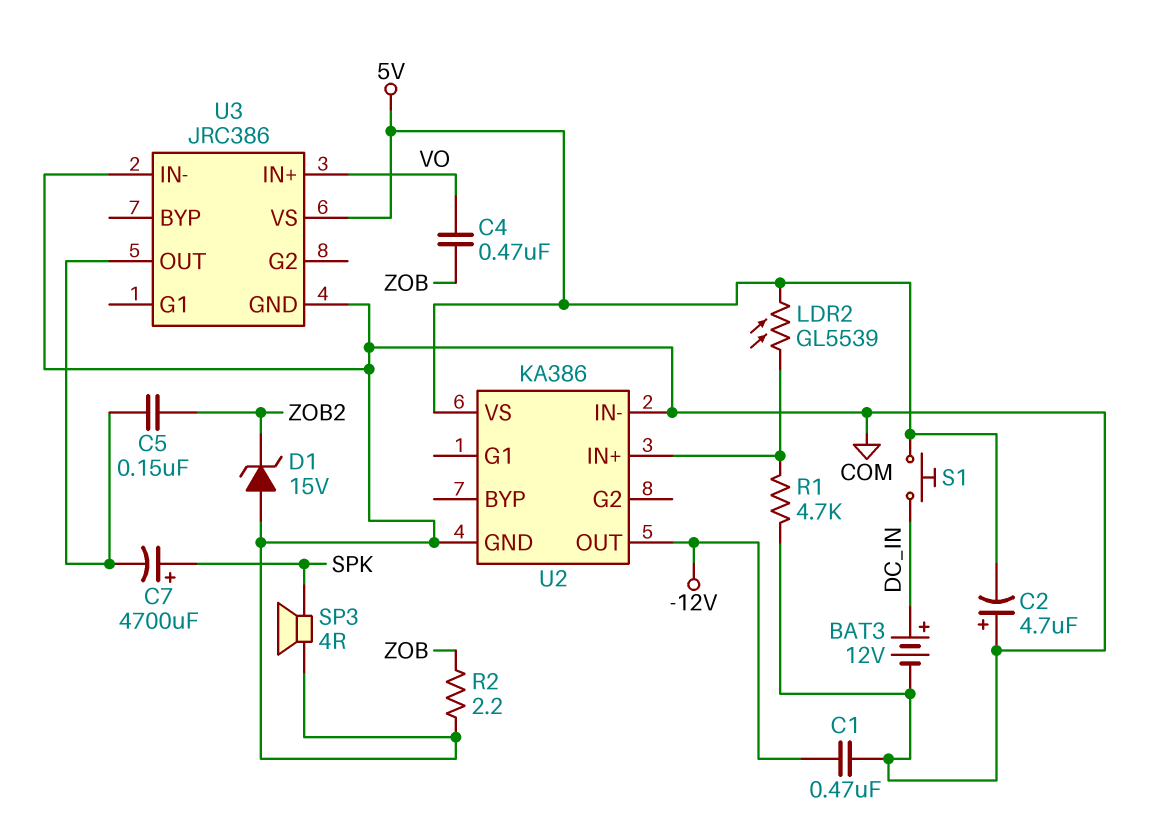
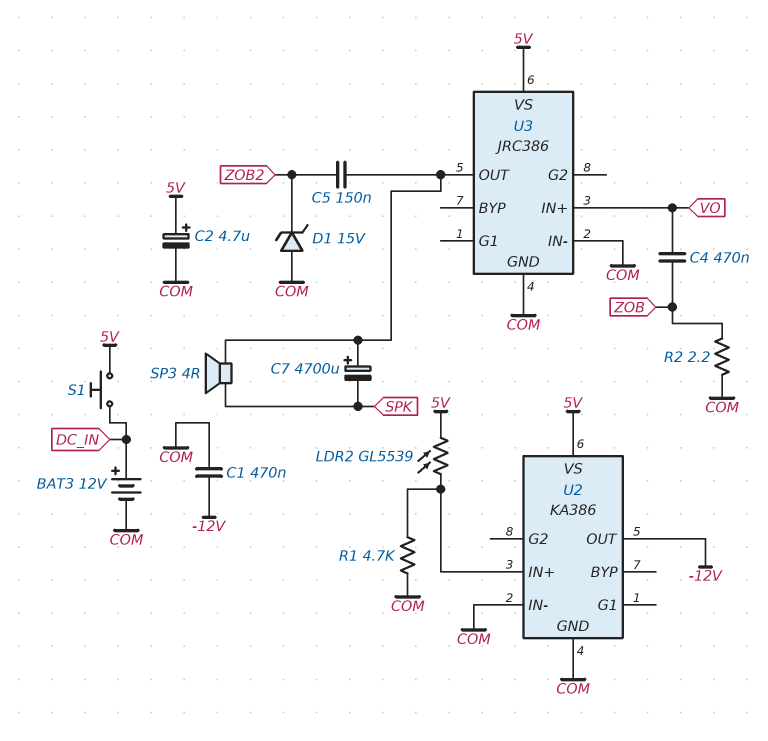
C2: 4.7uF (plus COM, minus 5V) -> 4.7uF (plus 5V, minus COM)
C7: 4700uF (plus SPK, minus U3/OUT) -> 4700uF (plus U3/OUT, minus SPK)
SP3: speaker 4R (COM, SPK) -> speaker 4R (SPK, U3/OUT)

